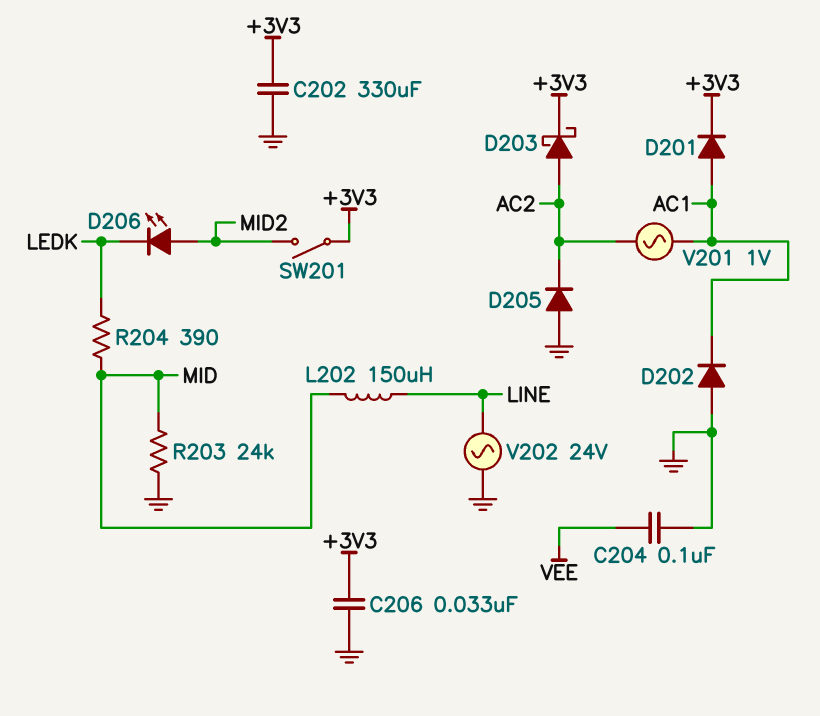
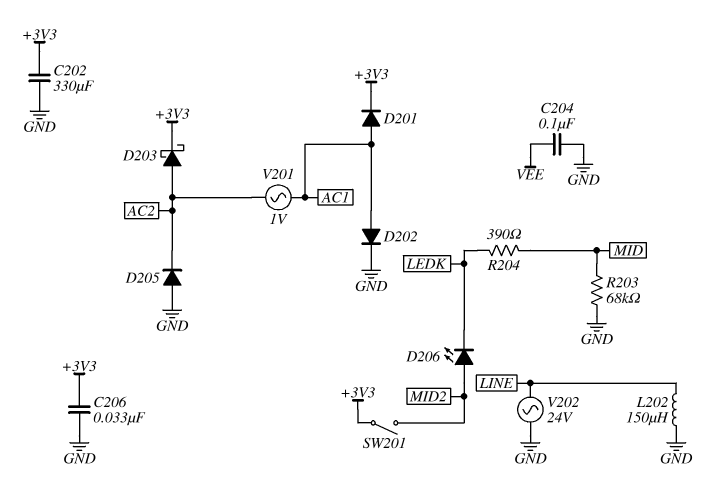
D202: diode (A GND, K AC1) -> diode (A AC1, K GND)
L202: 150uH (LINE, MID) -> 150uH (GND, LINE)
R203: 24k (GND, MID) -> 68k (GND, MID)

